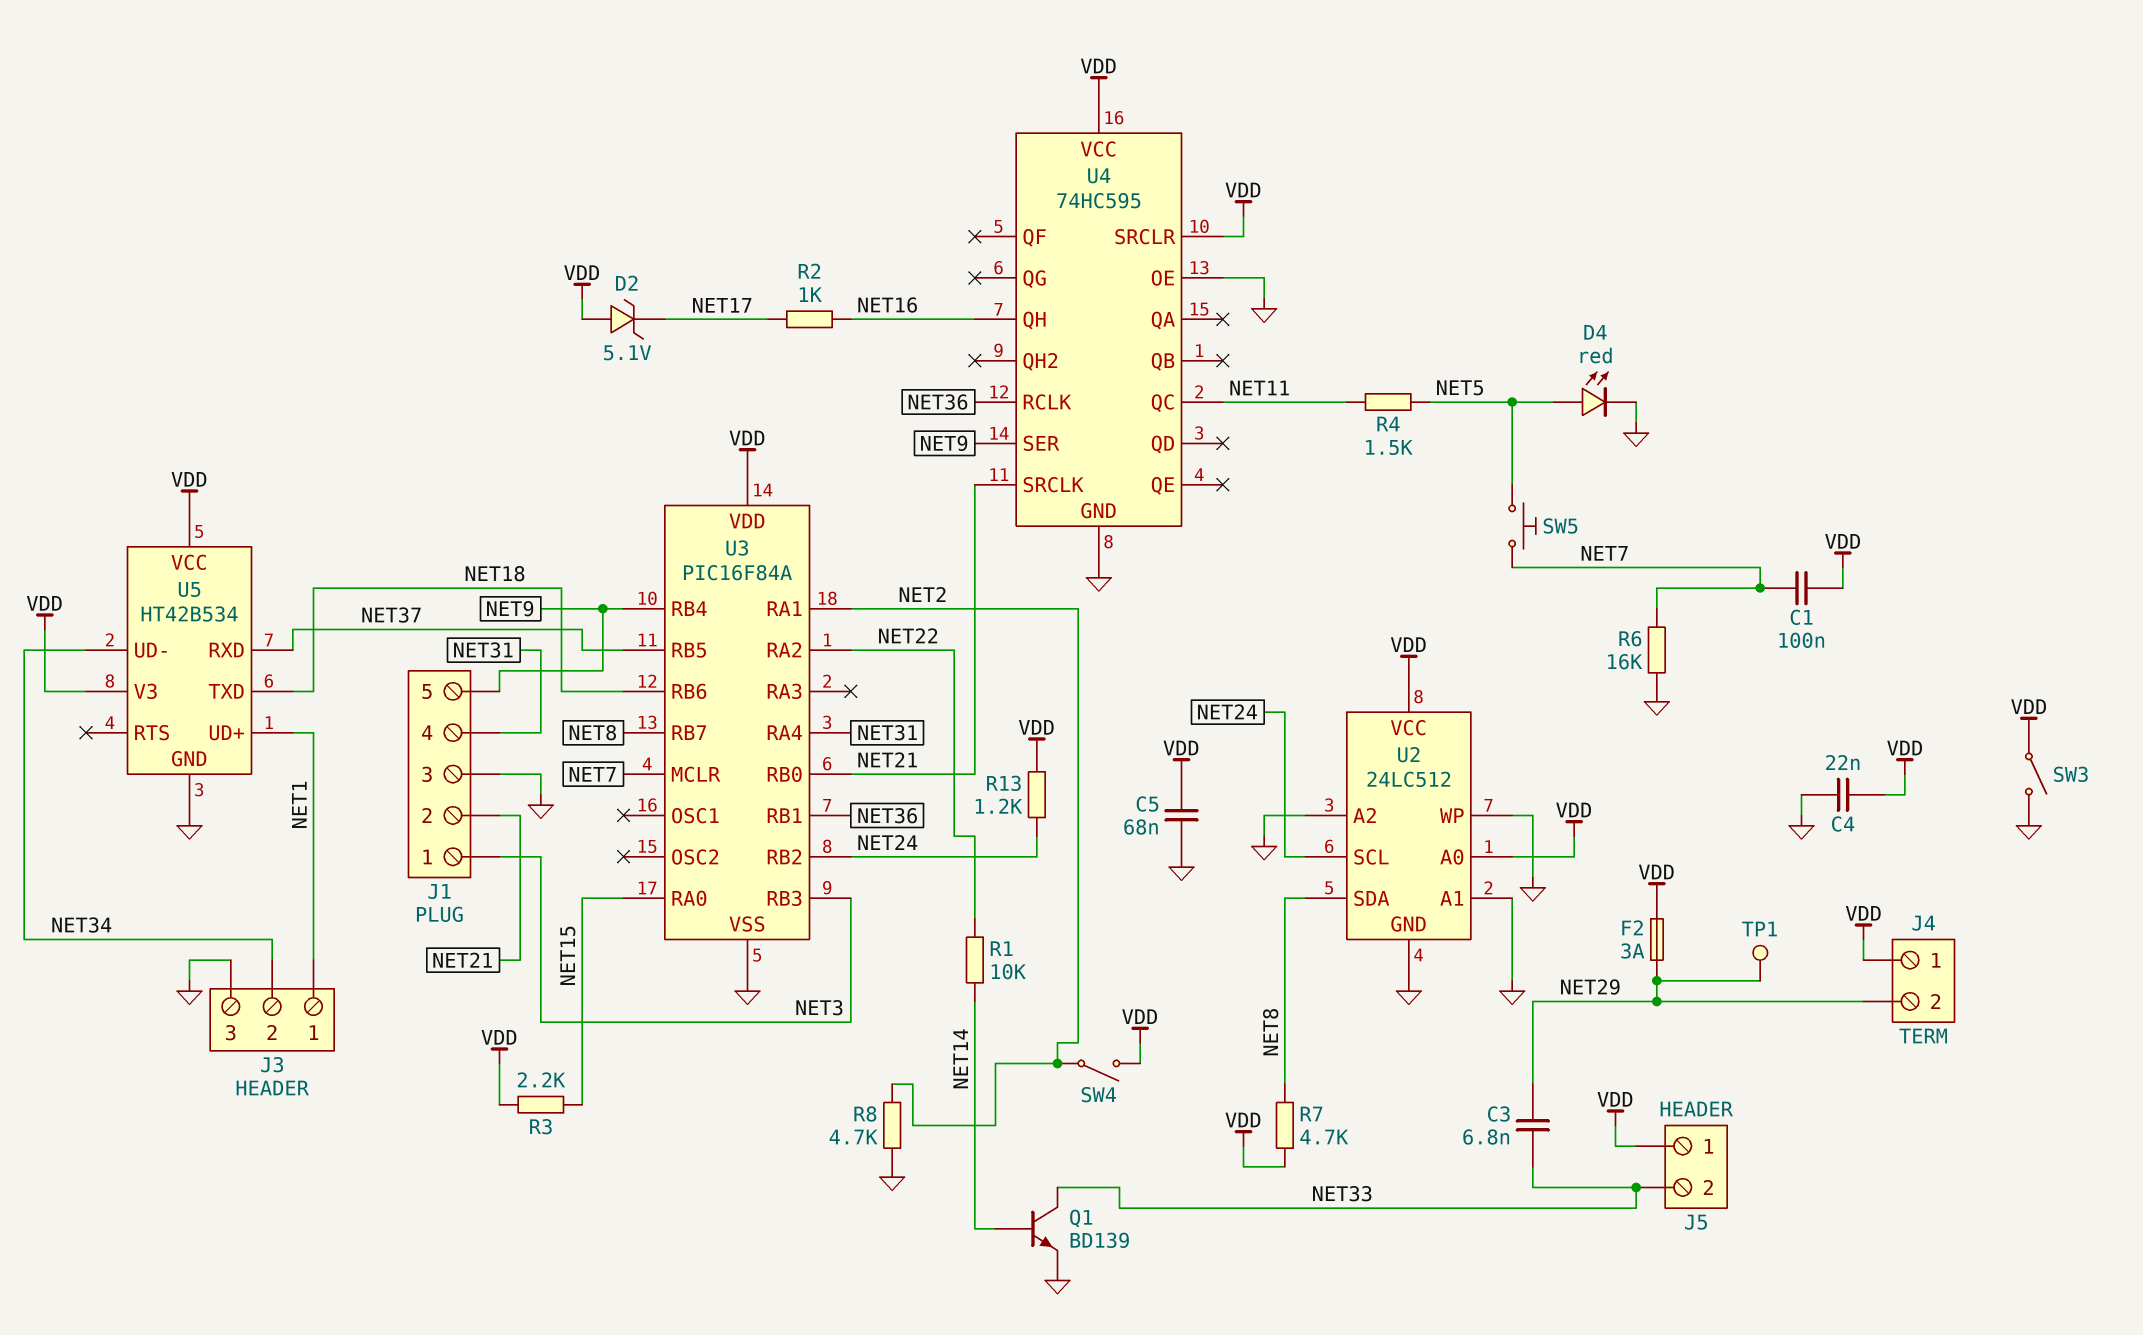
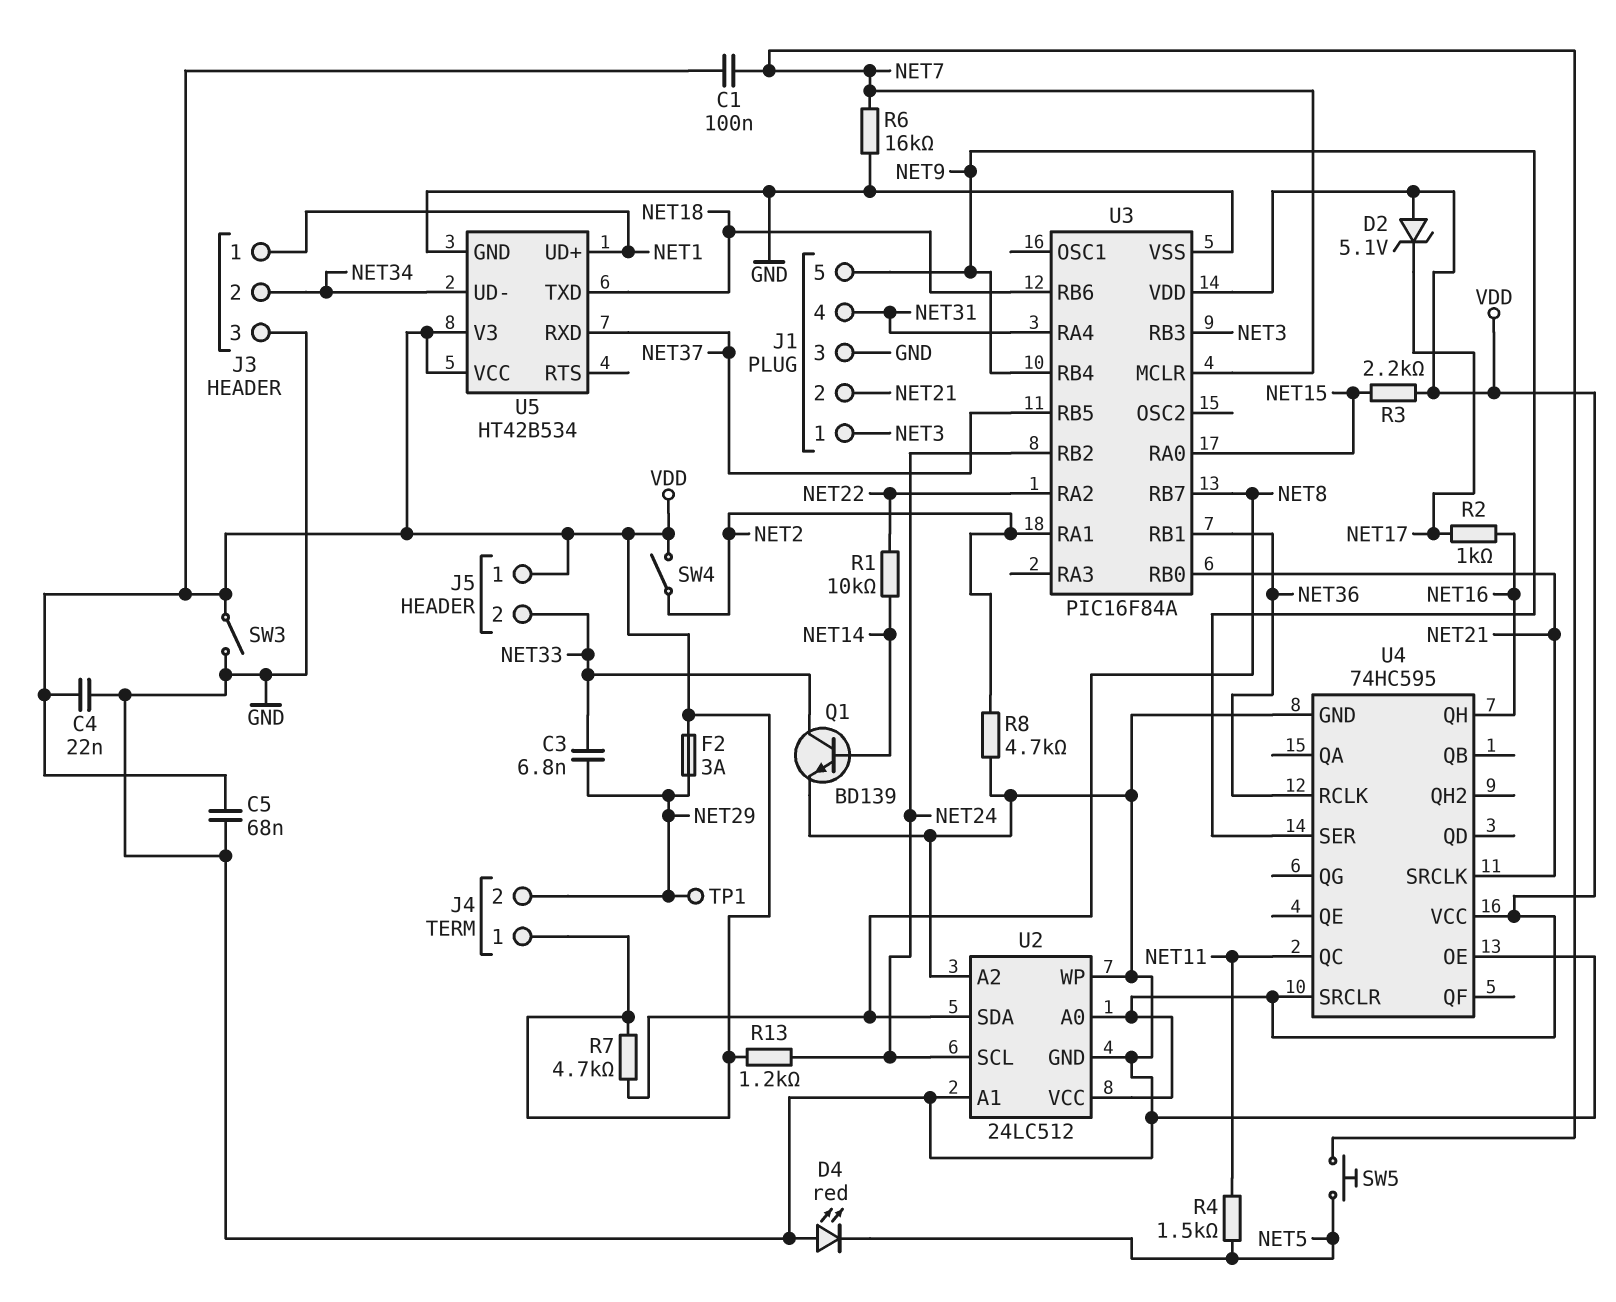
D4: LED red (A NET5, K GND) -> LED red (A GND, K NET5)

